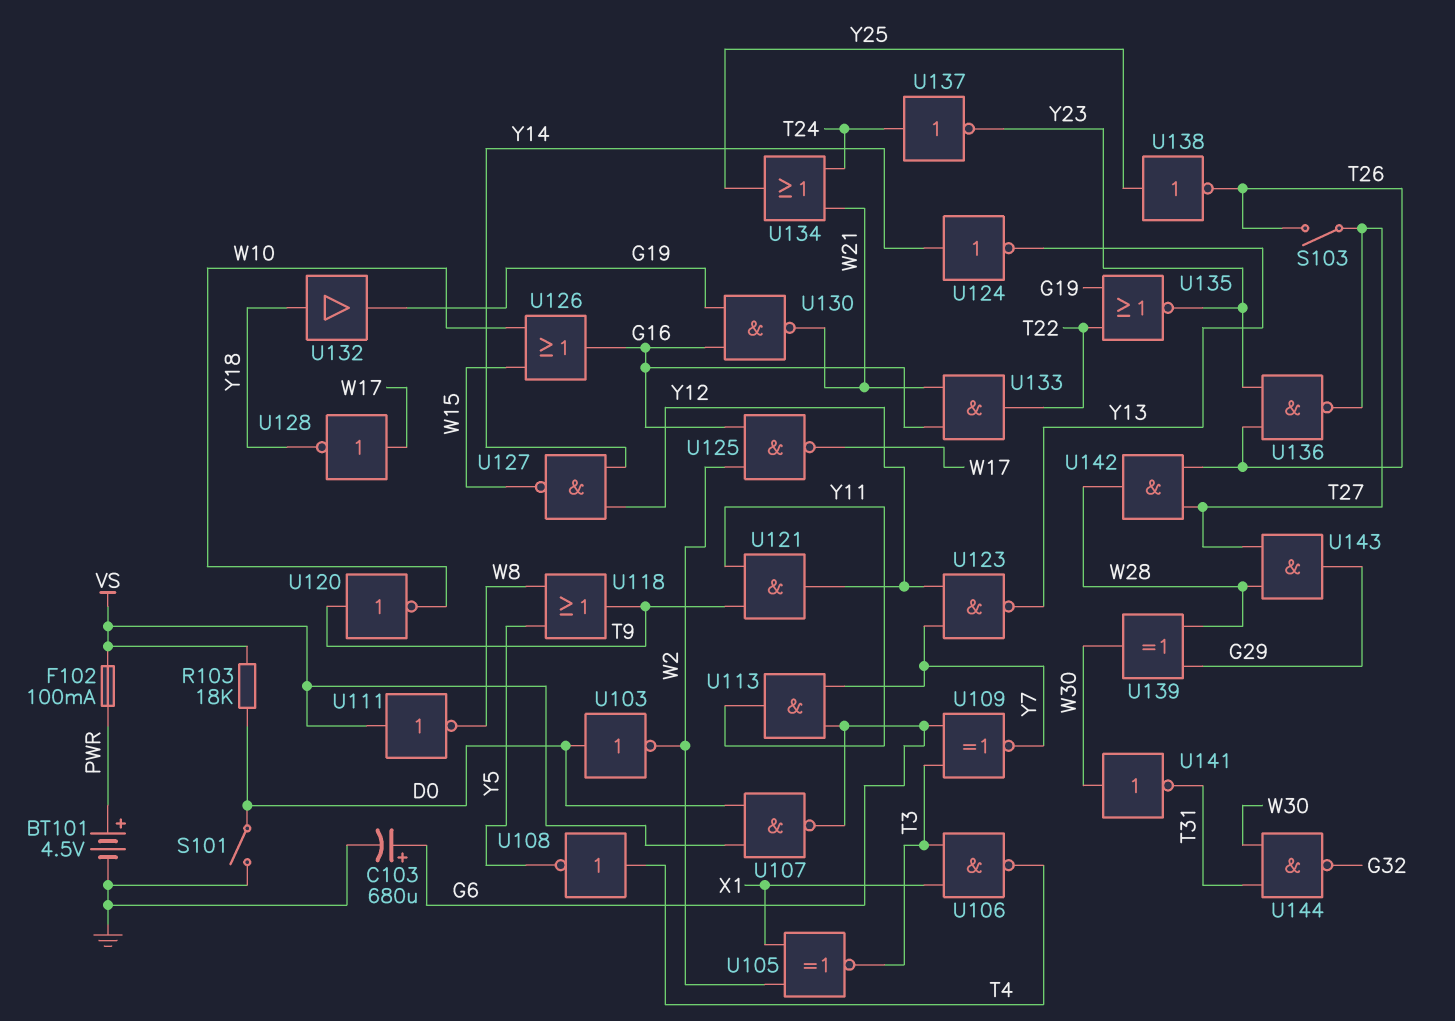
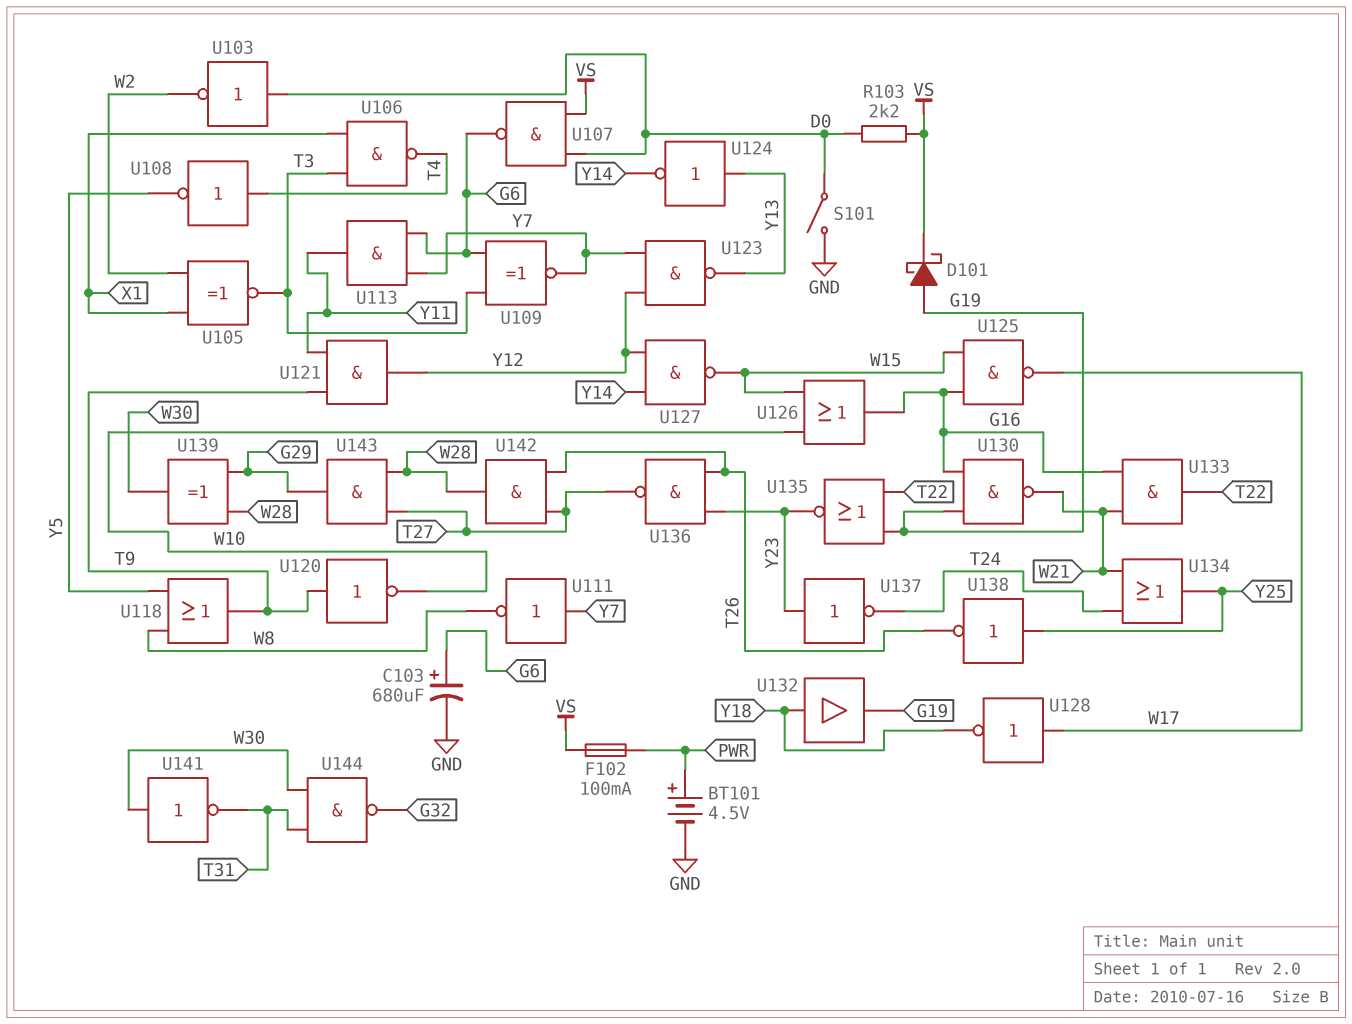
D101: none -> schottky (A G19, K VS)
R103: 18k (D0, VS) -> 2.2k (D0, VS)
S103: switch (T26, T27) -> none
U111: NOT (in VS, out W8) -> NOT (in Y7, out W8)
U124: NOT (in Y14, out Y13) -> NOT (in Y13, out Y14)
U125: NAND (in G16, in W2, out W17) -> NAND (in G16, in W15, out W17)
U137: NOT (in T24, out Y23) -> NOT (in Y23, out T24)

